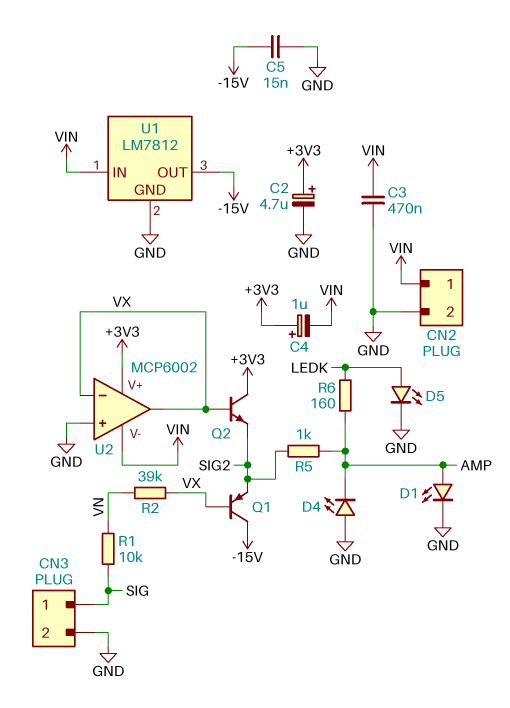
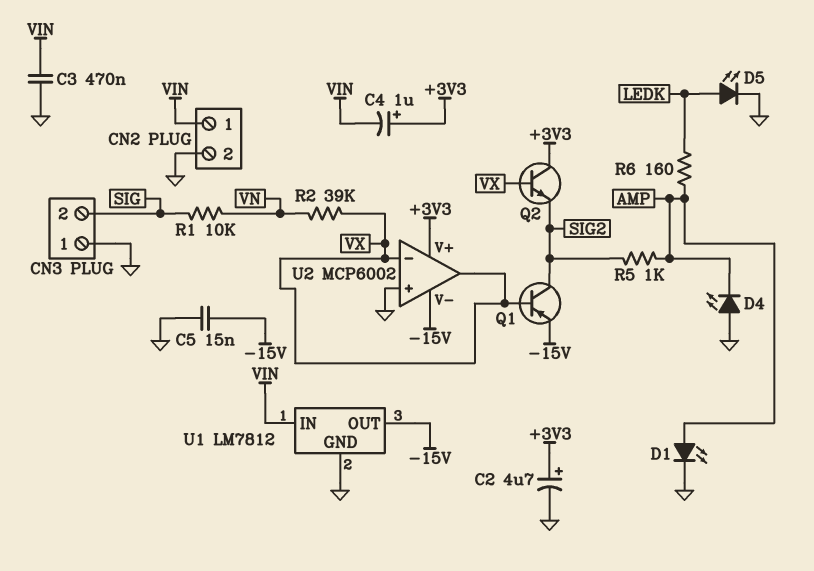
CN3 pin 1: SIG -> GND
CN3 pin 2: GND -> SIG
Q1: PNP (B VX, C -15V, E SIG2) -> PNP (B VX, C SIG2, E -15V)
U2 pin V-: VIN -> -15V

